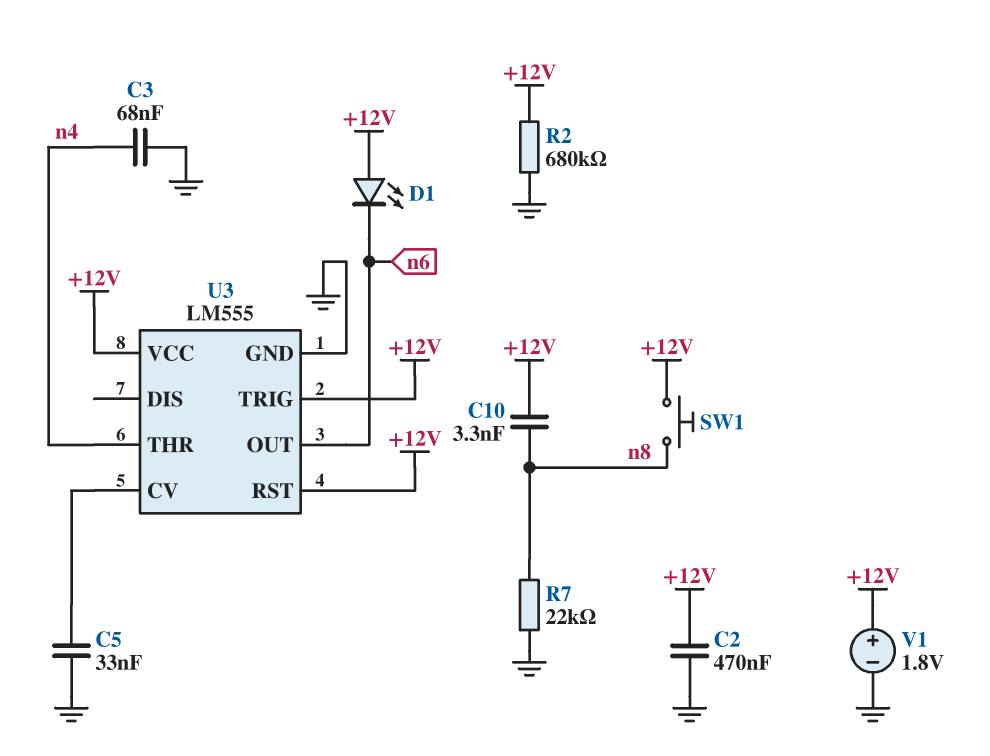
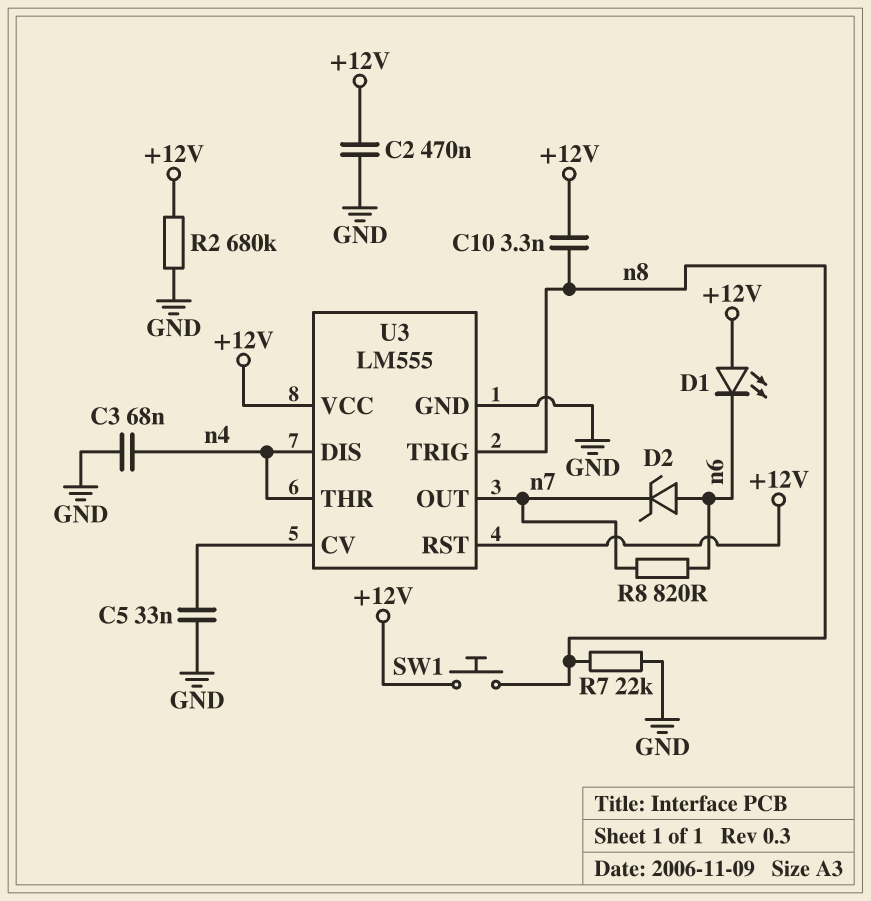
D2: none -> zener (A n6, K n7)
R8: none -> 820 (n6, n7)
U3 pin DIS: none -> n4
U3 pin OUT: n6 -> n7
U3 pin TRIG: +12V -> n8
V1: 1.8V (plus +12V, minus GND) -> none

